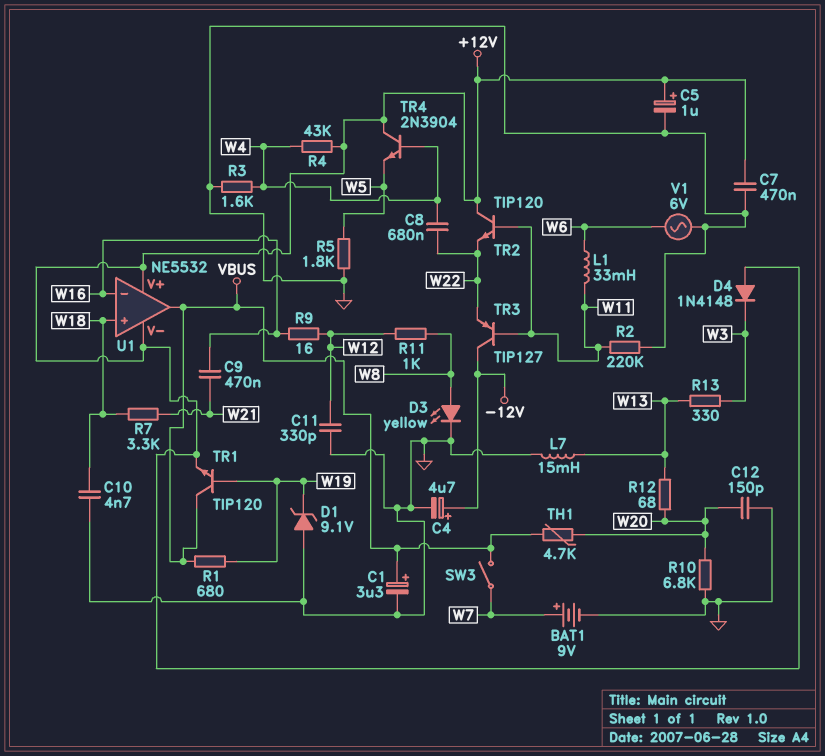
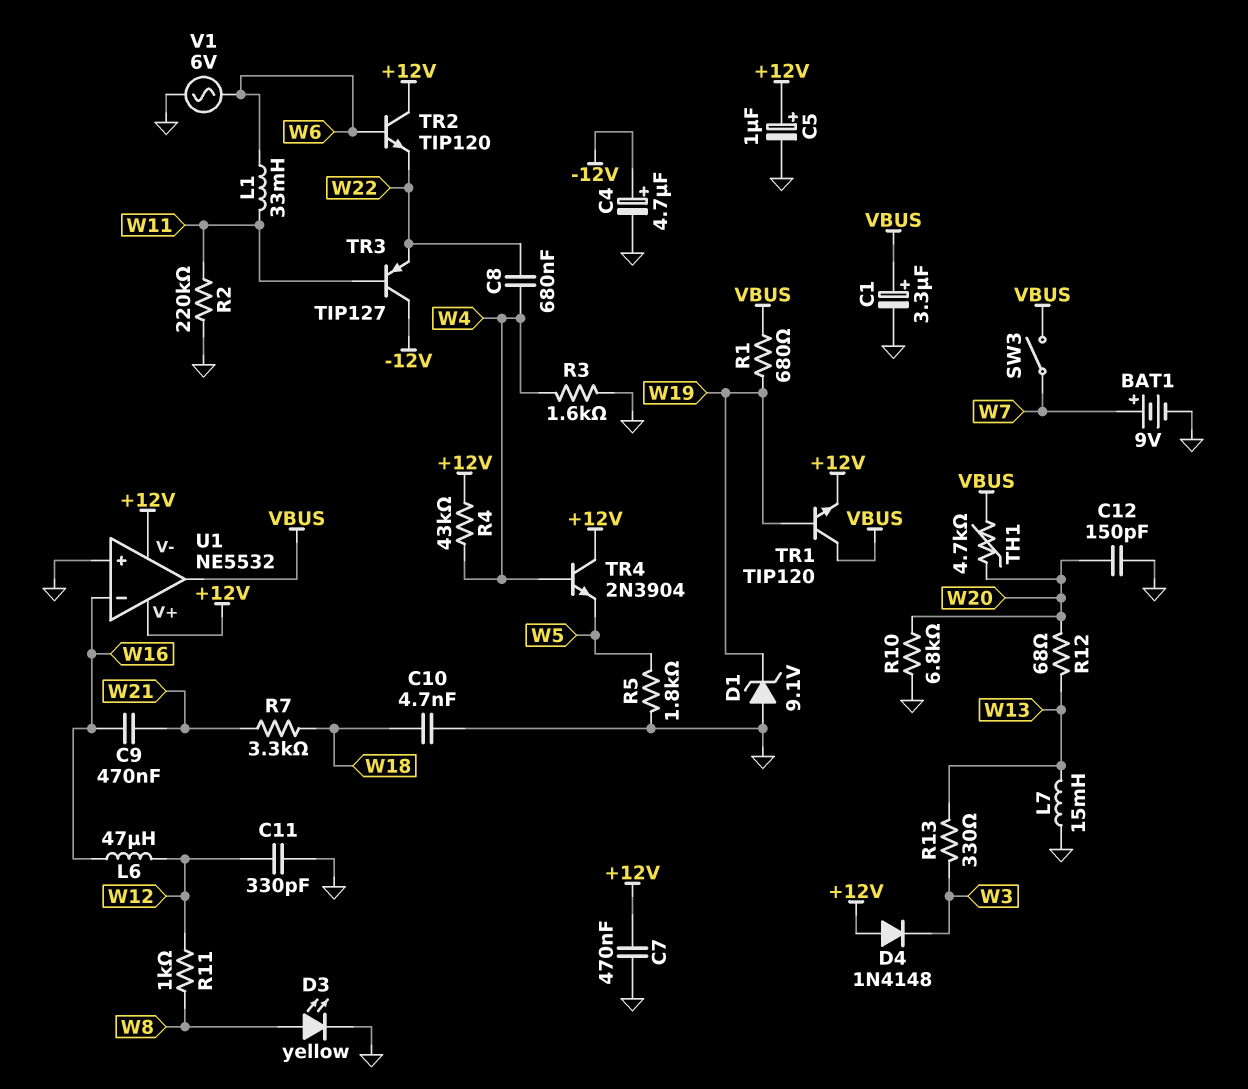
L6: none -> 47uH (W12, W16)
R9: 16 (W12, W16) -> none
TR2: NPN TIP120 (B W11, C +12V, E W22) -> NPN TIP120 (B W6, C +12V, E W22)
U1 pin in+: W18 -> GND

